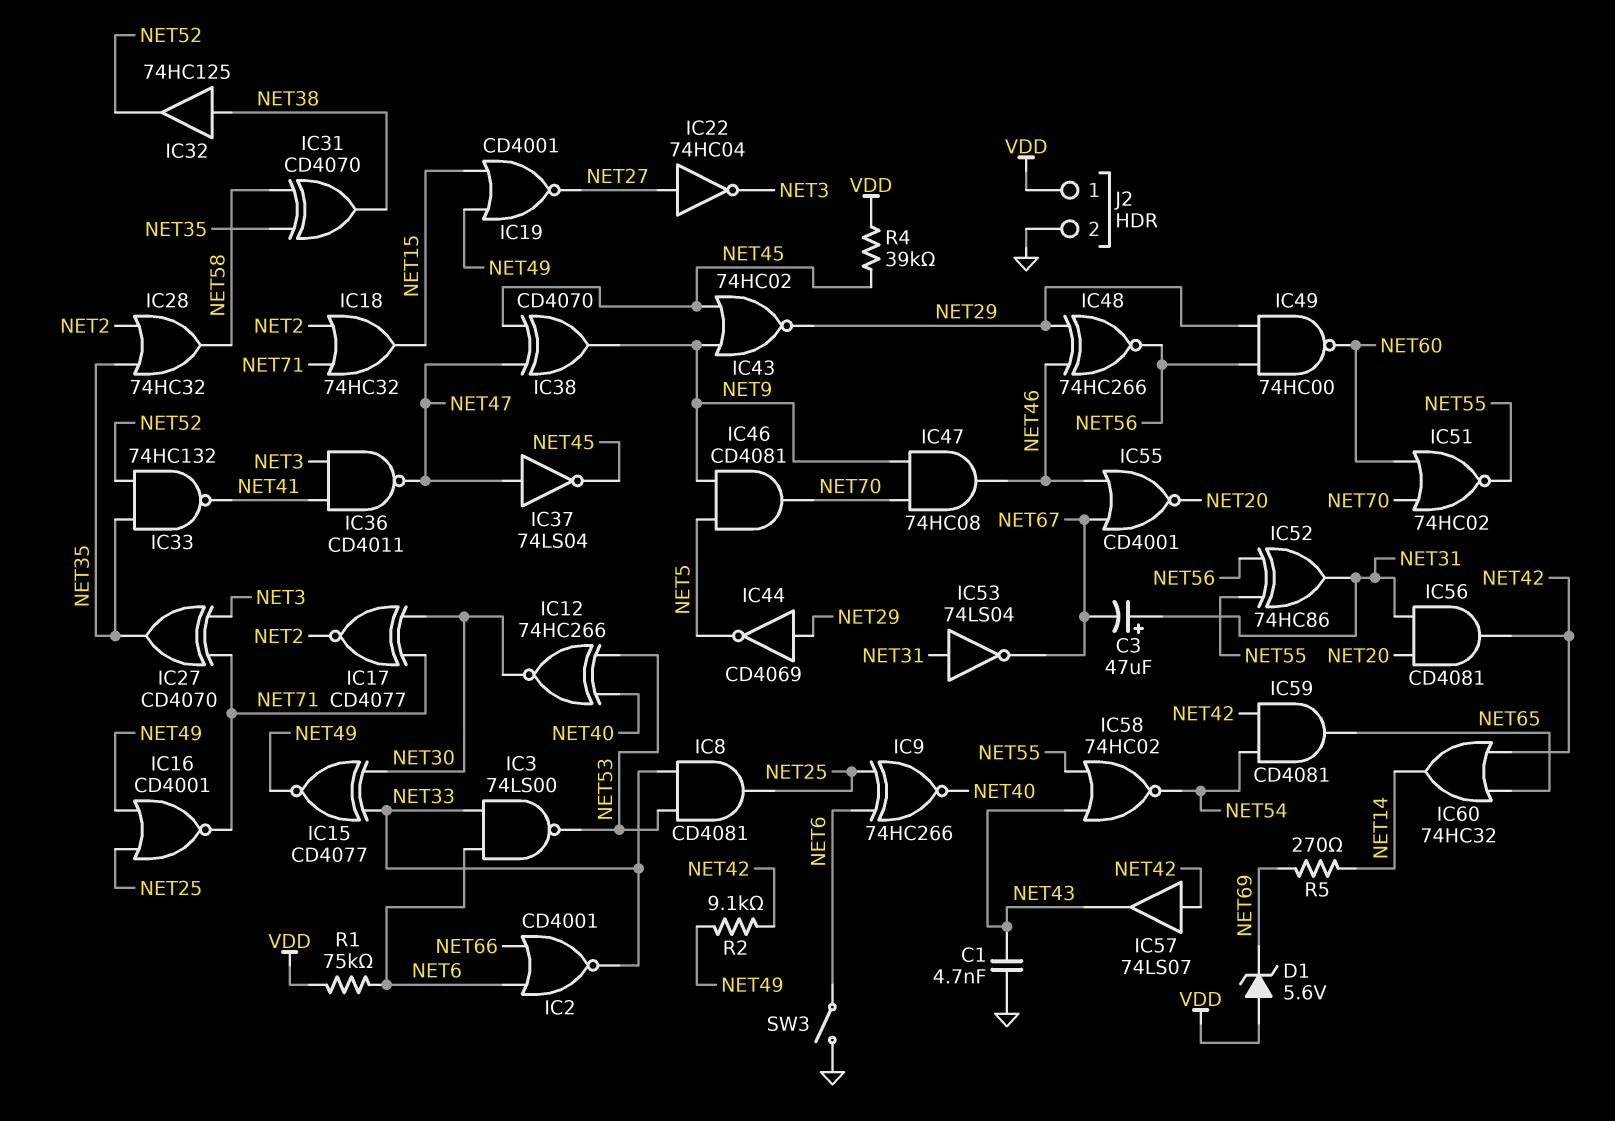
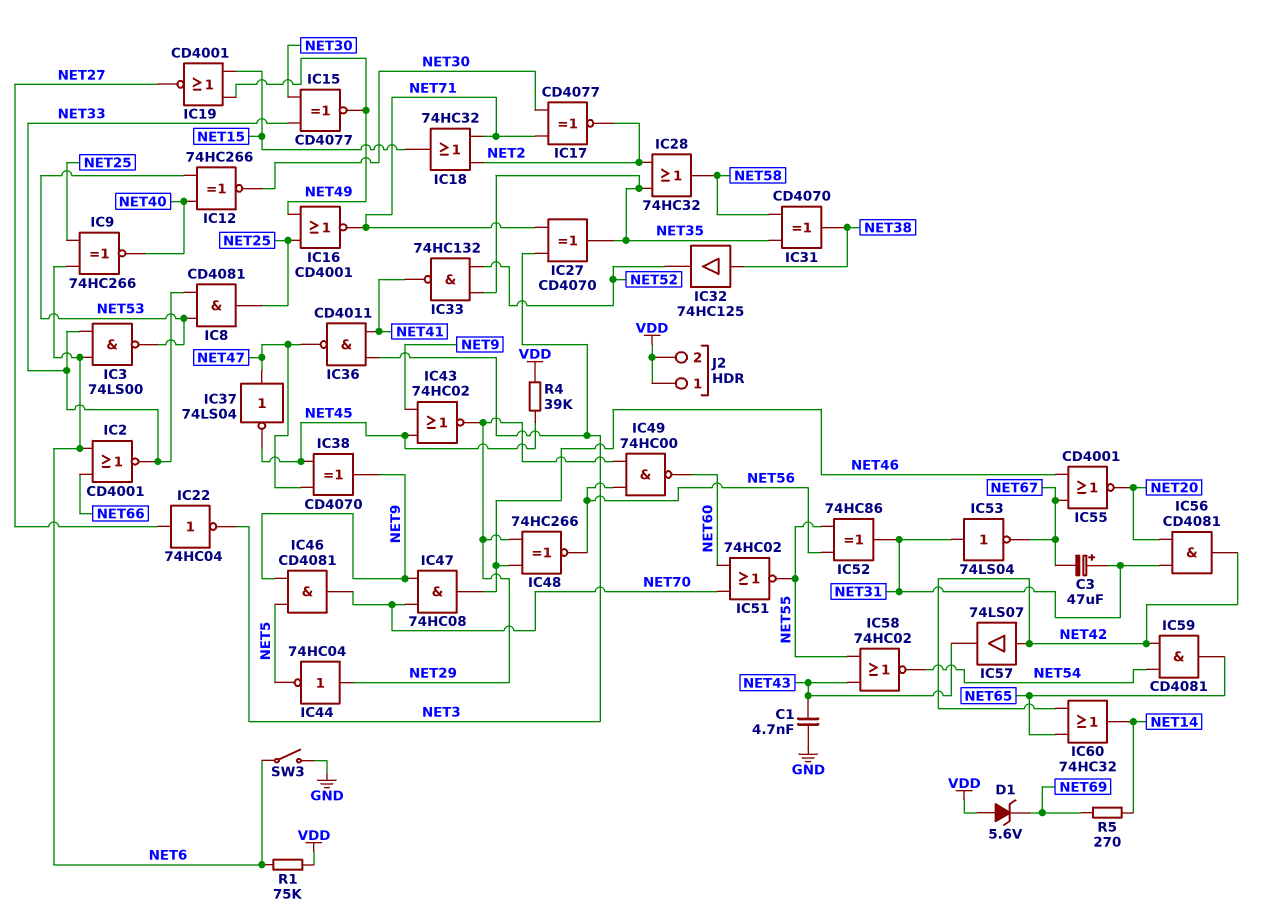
IC44: NOT CD4069 (in NET29, out NET5) -> NOT 74HC04 (in NET29, out NET5)
J2 pin 2: GND -> VDD
R2: 9.1k (NET42, NET49) -> none

